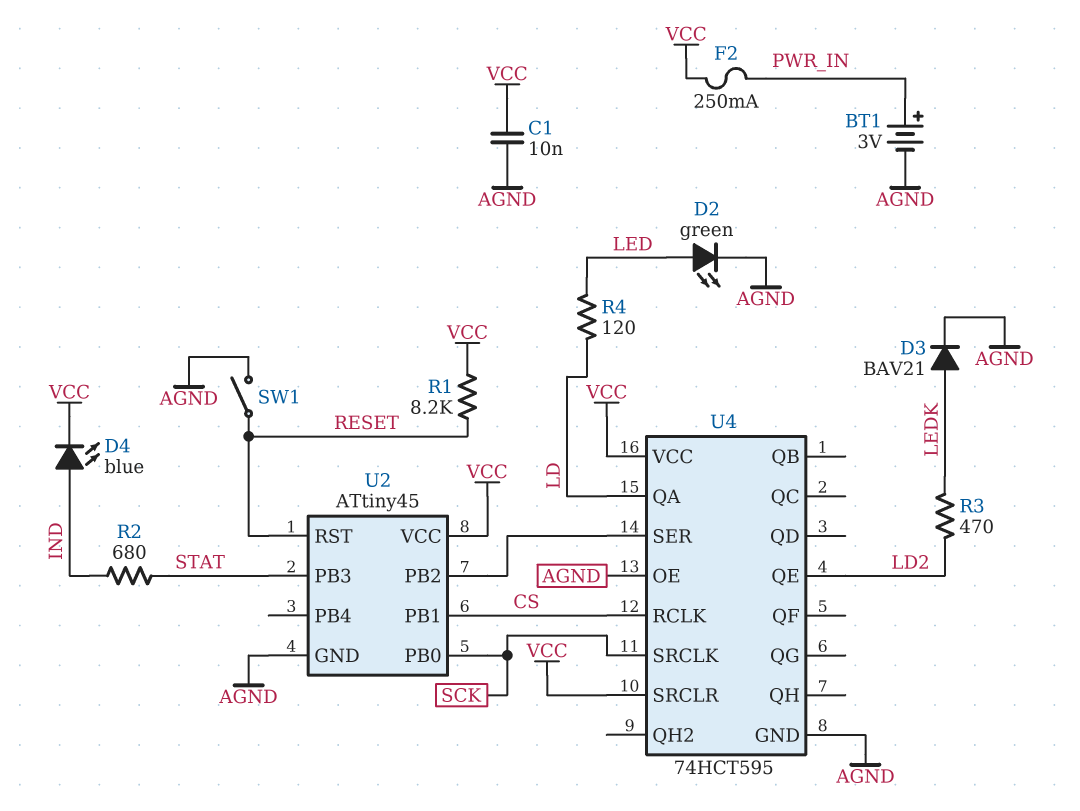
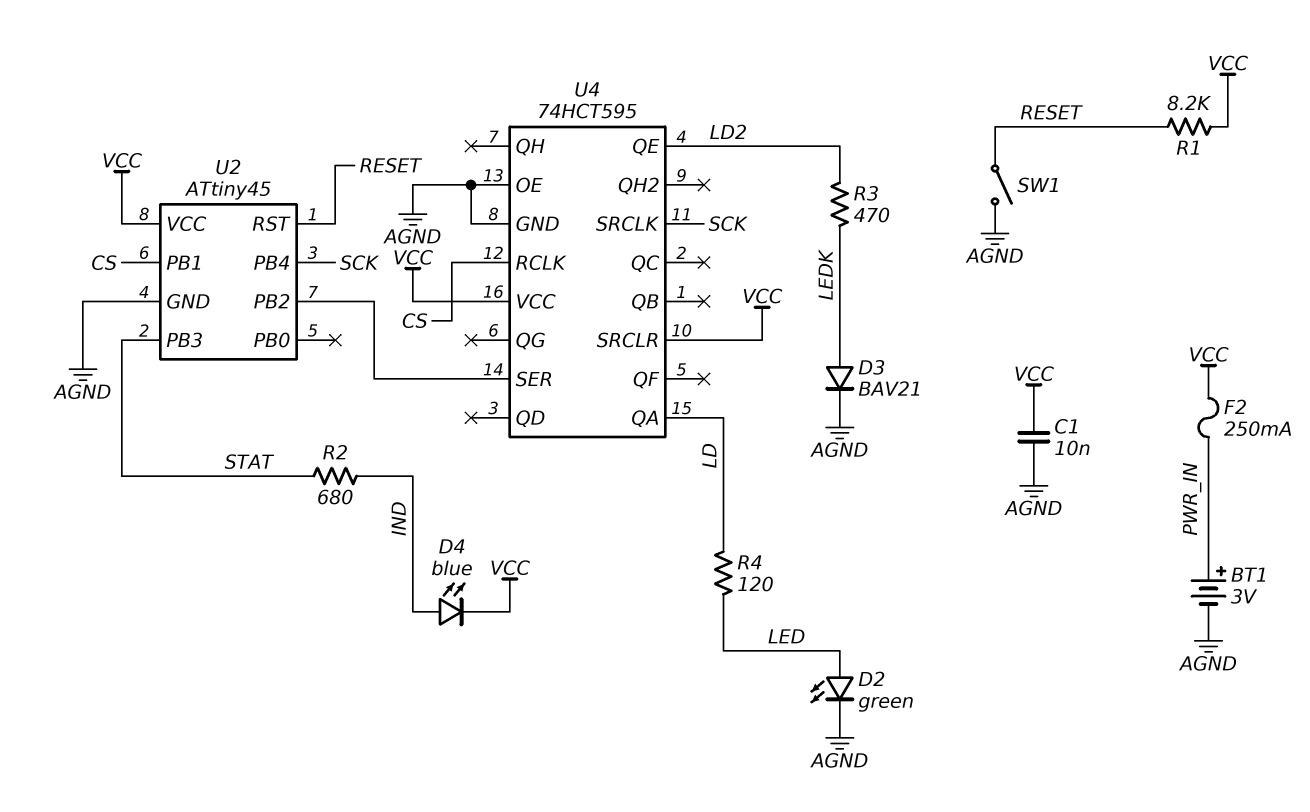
U2 pin PB0: SCK -> none
U2 pin PB4: none -> SCK

